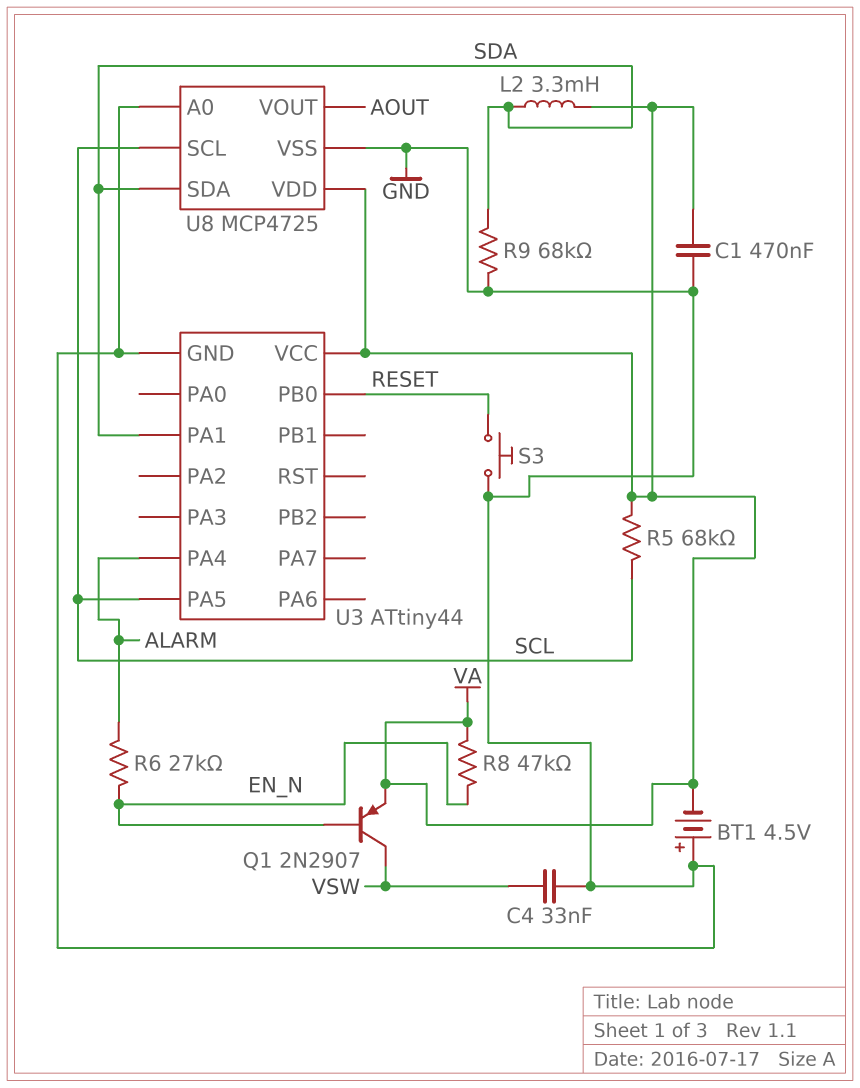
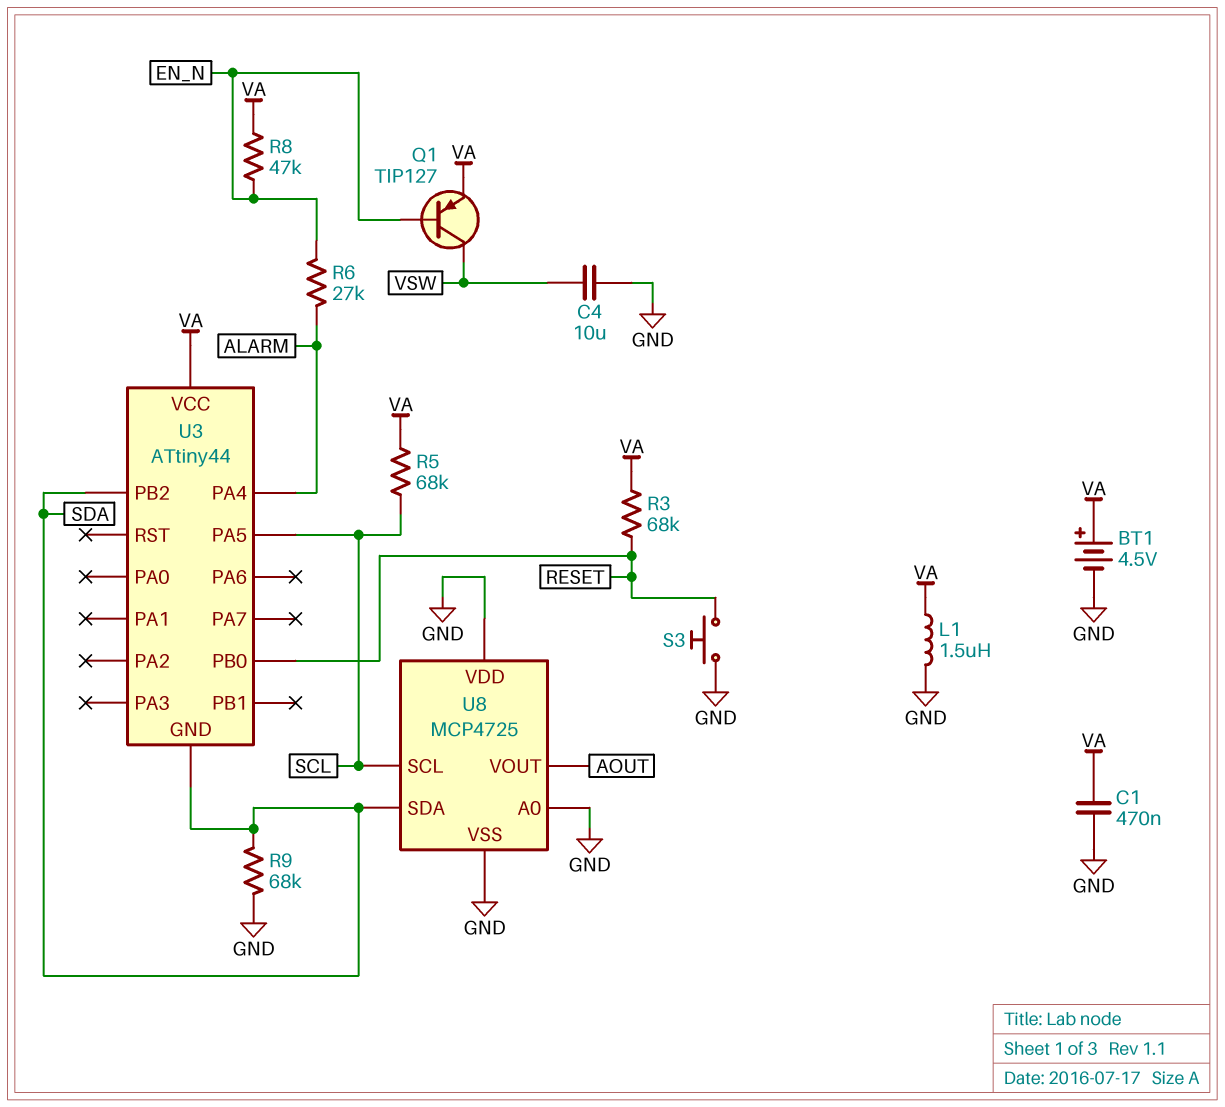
BT1: 4.5V (plus GND, minus VA) -> 4.5V (plus VA, minus GND)
C4: 33nF (GND, VSW) -> 10uF (GND, VSW)
L1: none -> 1.5uH (GND, VA)
L2: 3.3mH (SDA, VA) -> none
Q1: PNP 2N2907 (B EN_N, C VSW, E VA) -> PNP TIP127 (B EN_N, C VSW, E VA)
R3: none -> 68k (RESET, VA)
U3 pin GND: GND -> SDA
U3 pin PA1: SDA -> none
U3 pin PB2: none -> SDA
U8 pin VDD: VA -> GND

